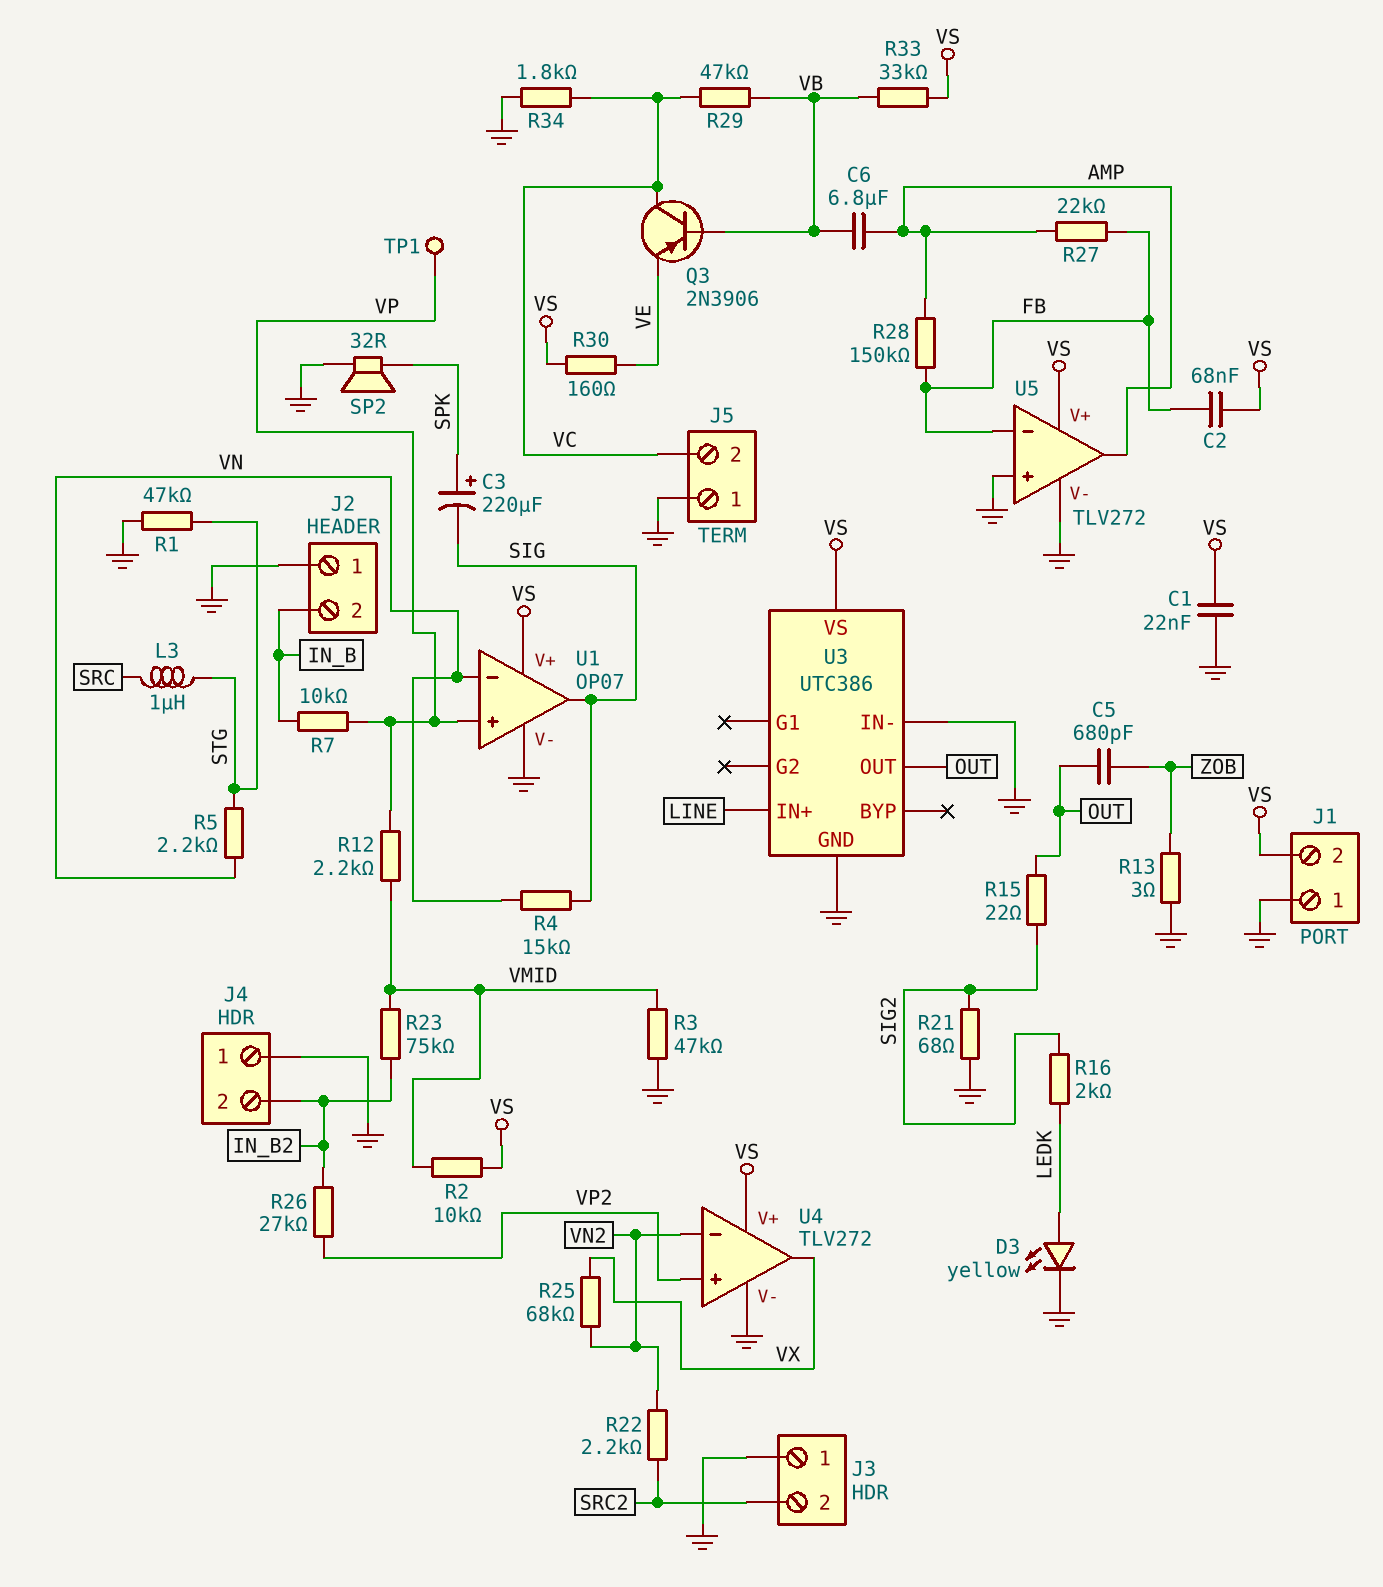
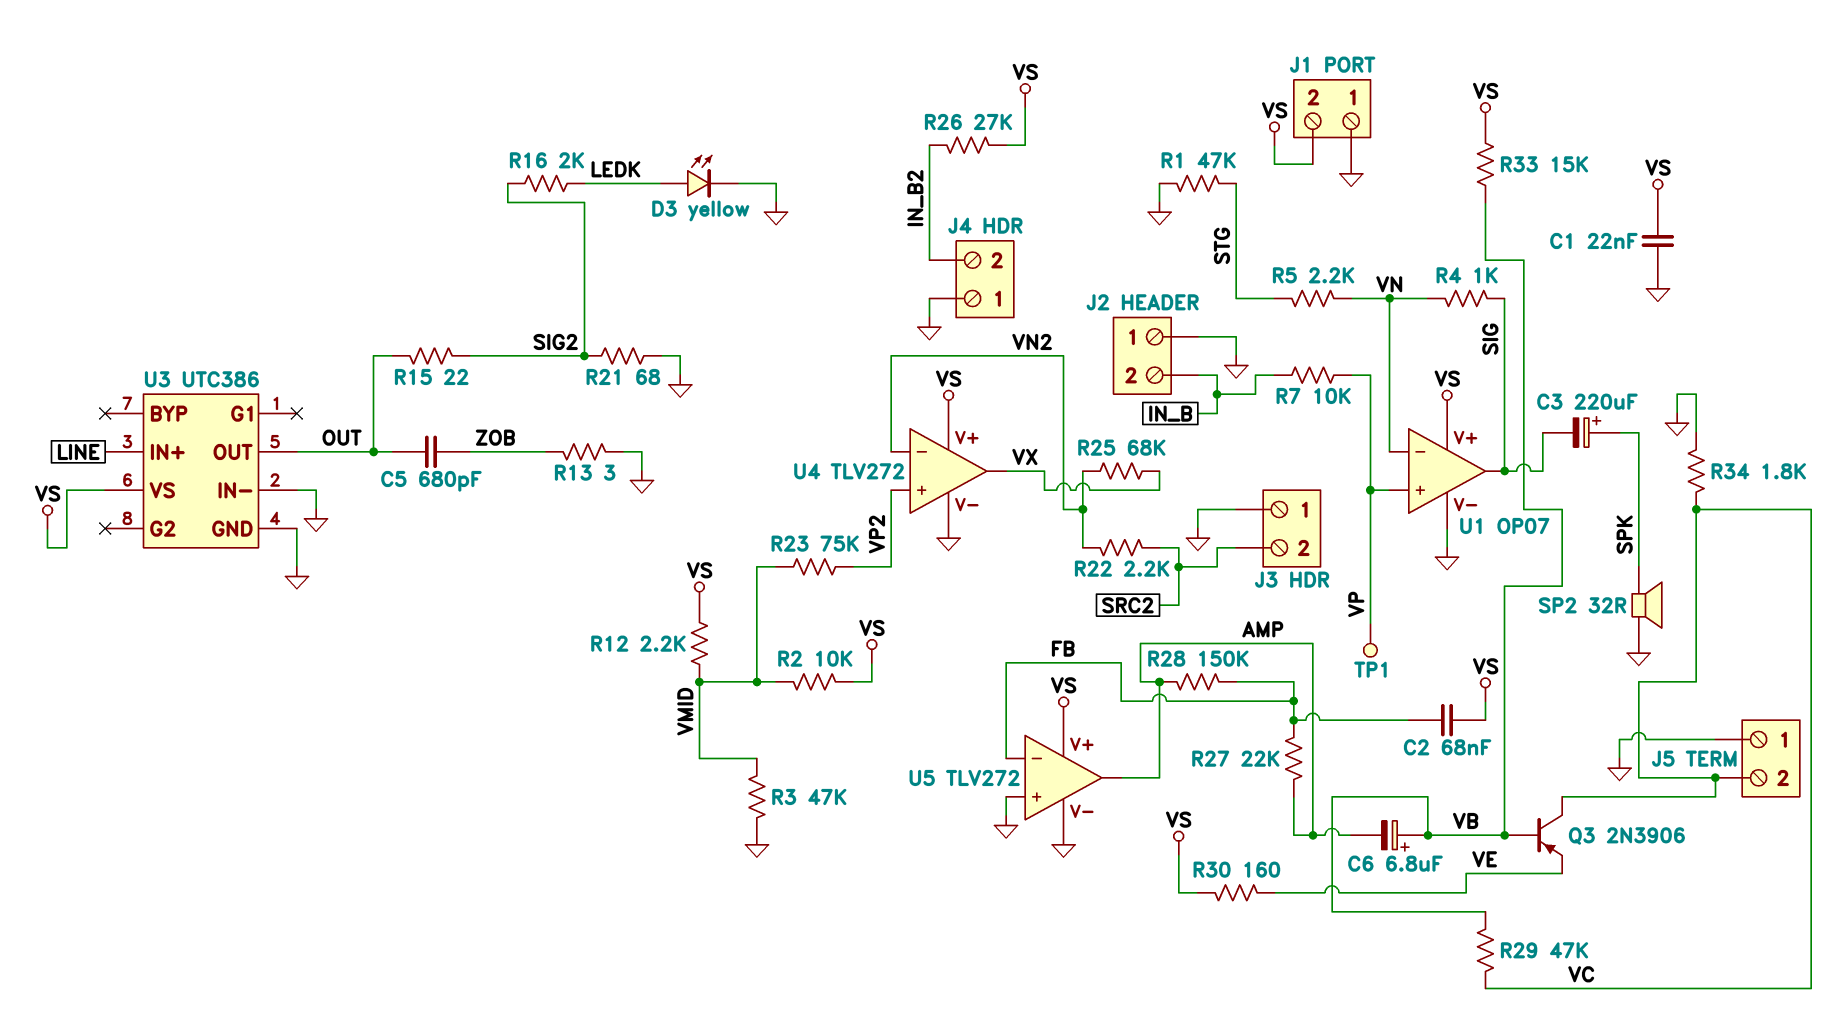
C6: 6.8uF (AMP, VB) -> 6.8uF (plus VB, minus AMP)
L3: 1uH (SRC, STG) -> none
R4: 15k (SIG, VN) -> 1k (SIG, VN)
R12: 2.2k (VMID, VP) -> 2.2k (VMID, VS)
R23: 75k (IN_B2, VMID) -> 75k (VMID, VP2)
R26: 27k (IN_B2, VP2) -> 27k (IN_B2, VS)
R33: 33k (VB, VS) -> 15k (VB, VS)

